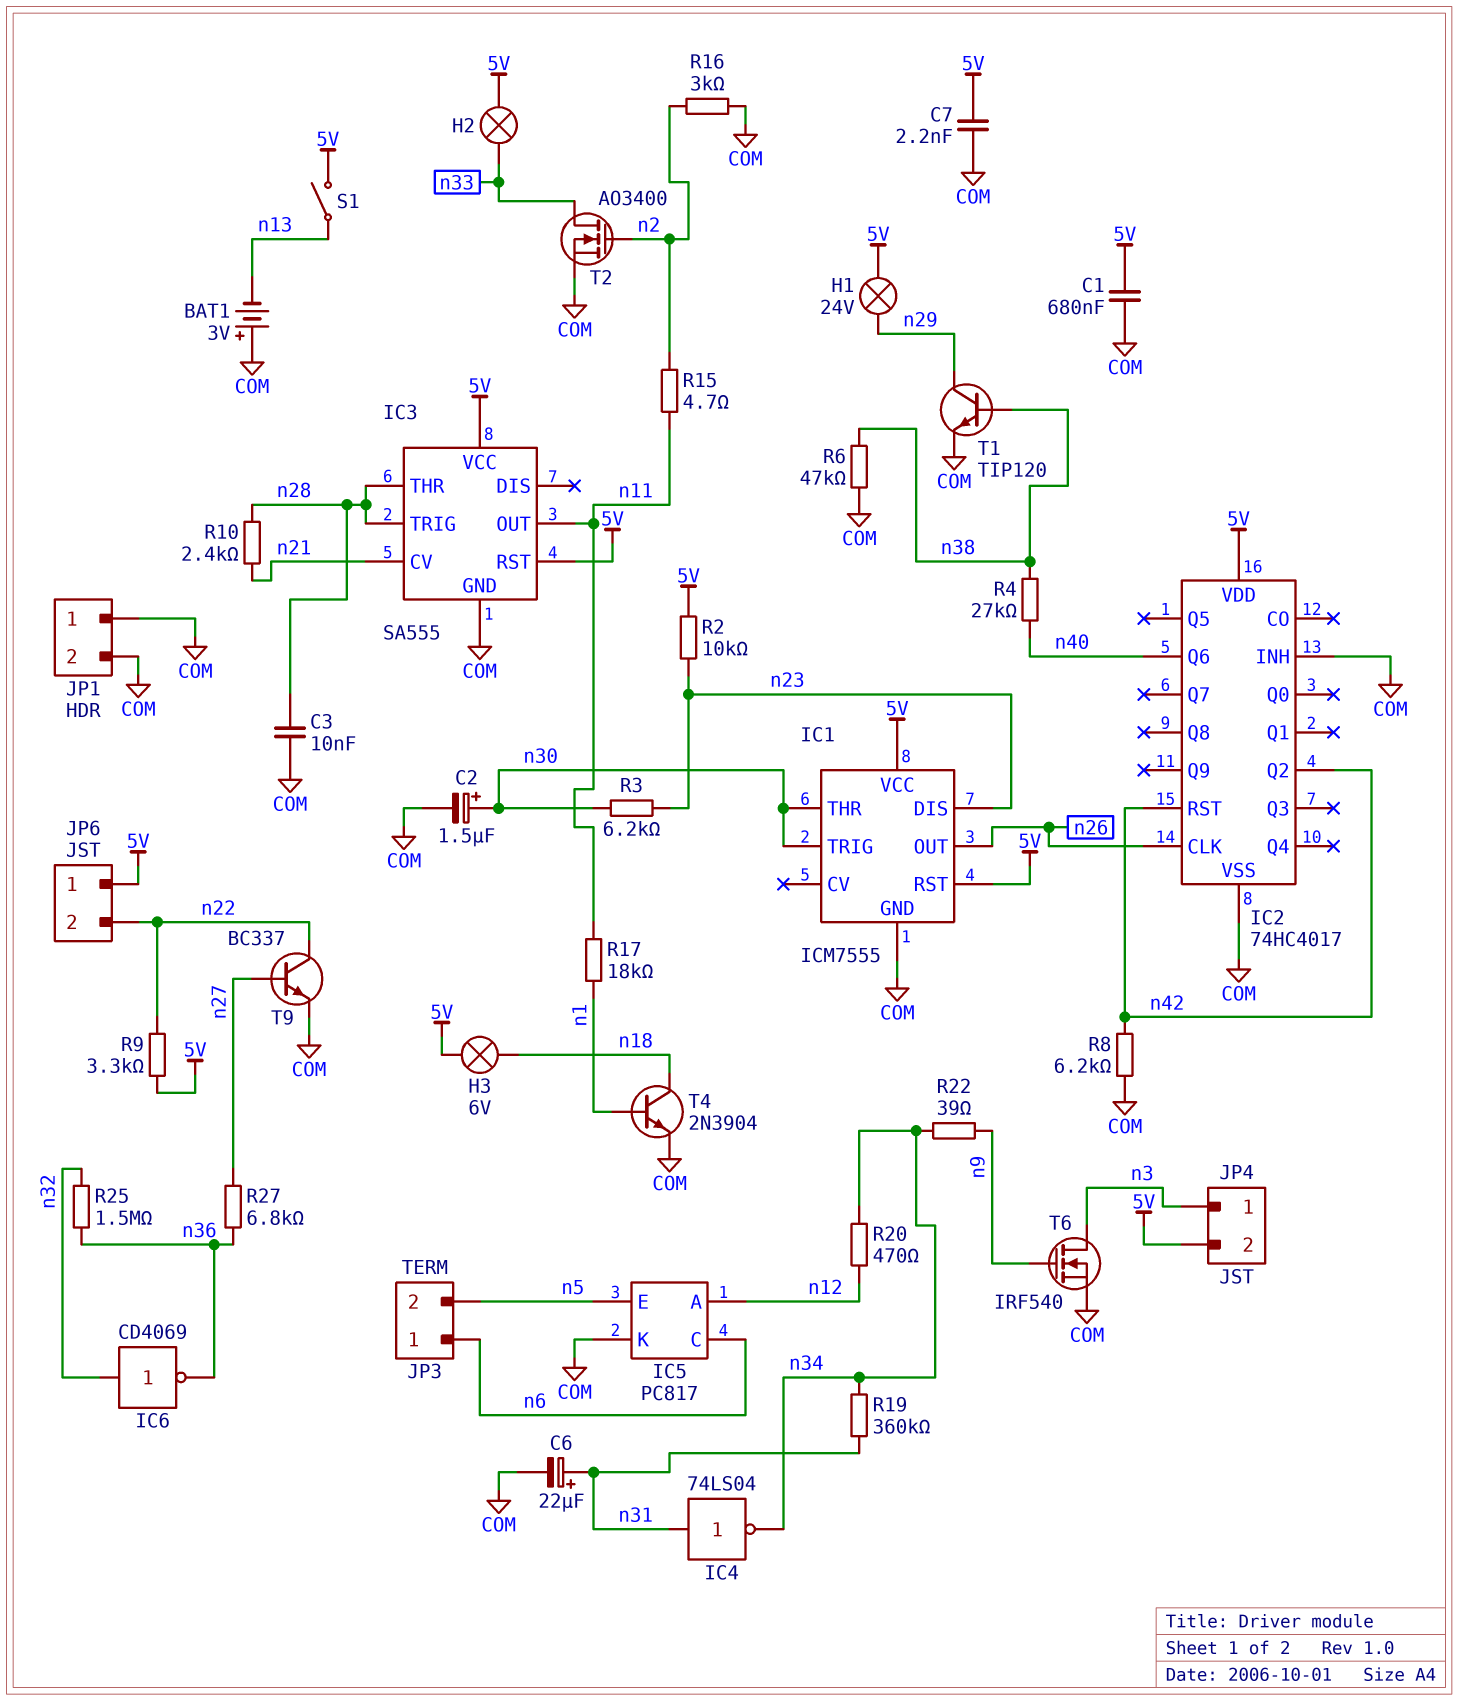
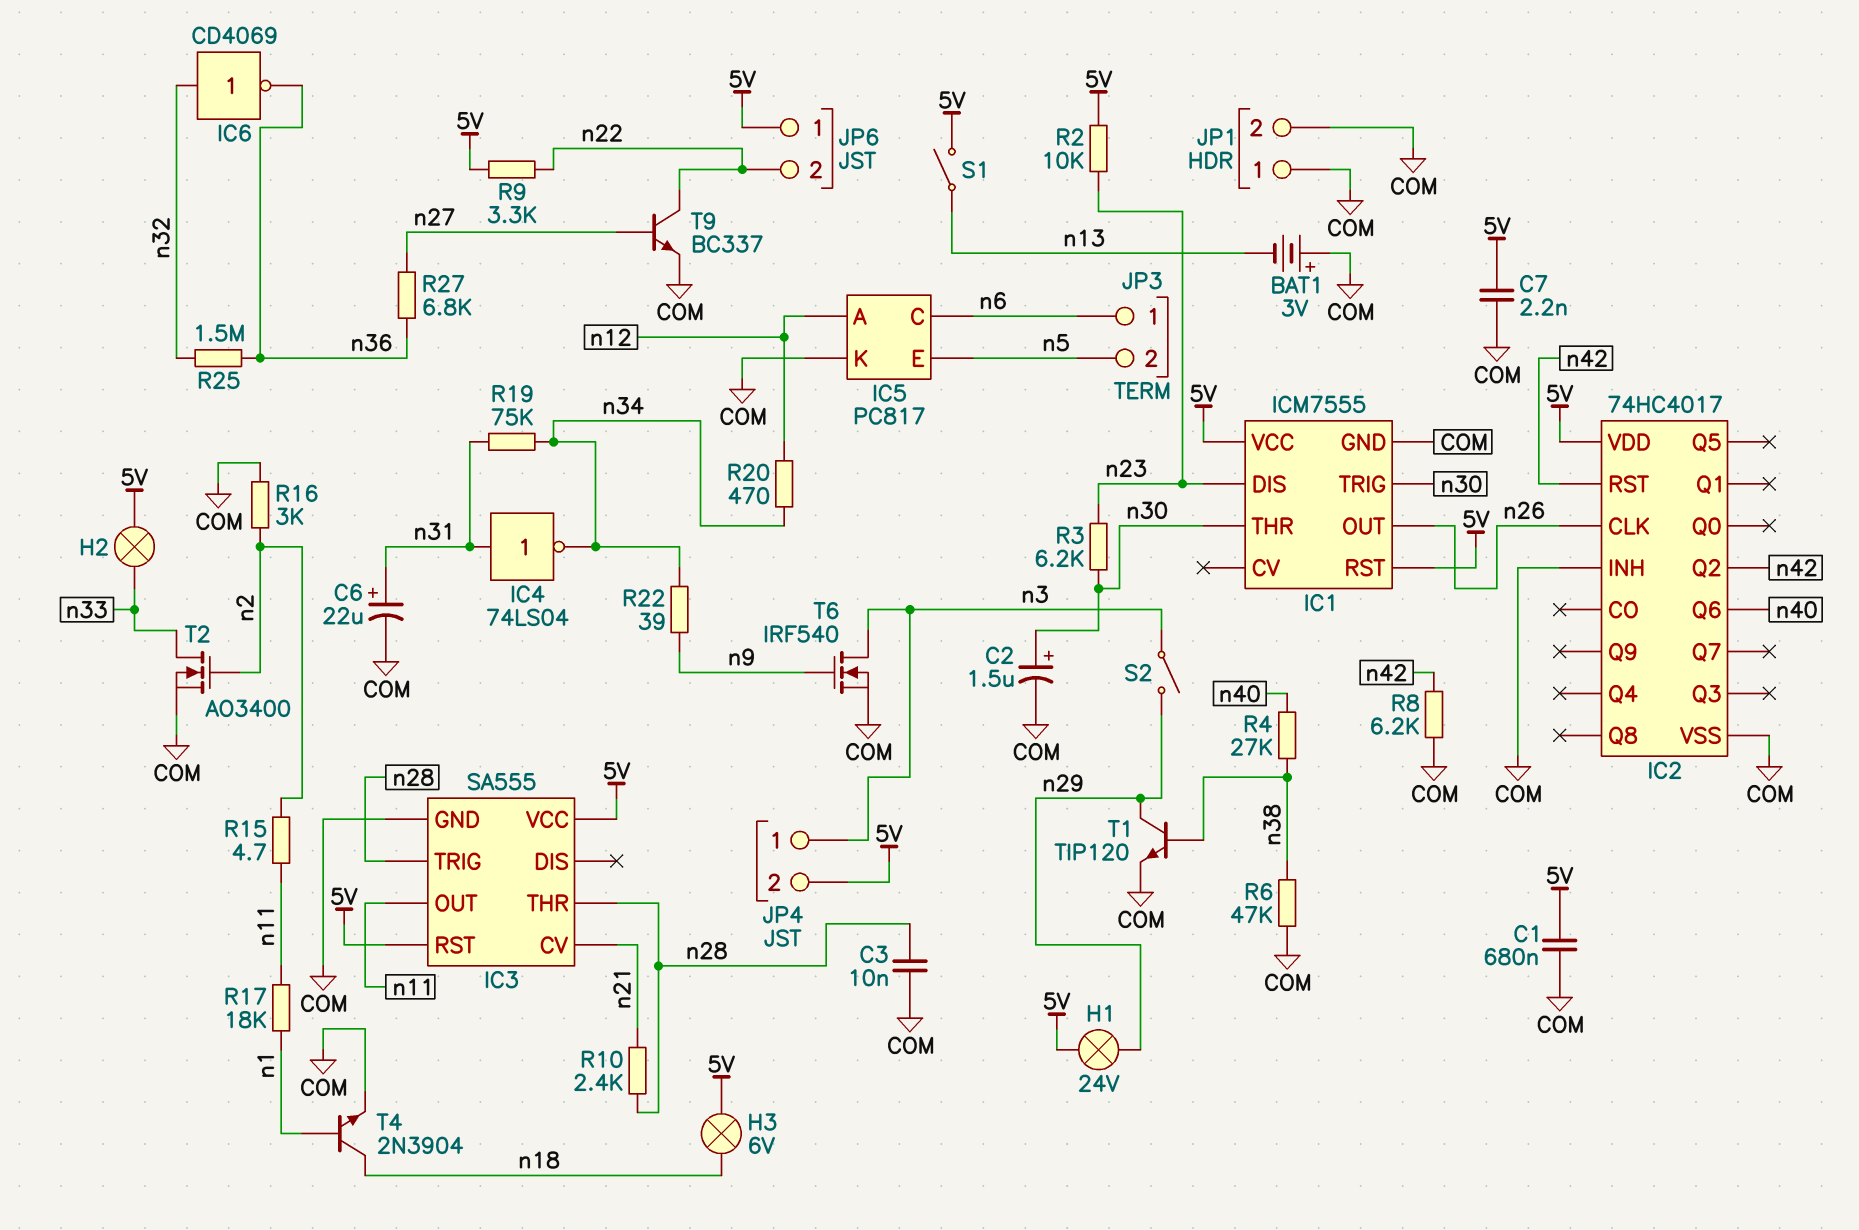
R19: 360k (n31, n34) -> 75k (n31, n34)
S2: none -> switch (n3, n29)

